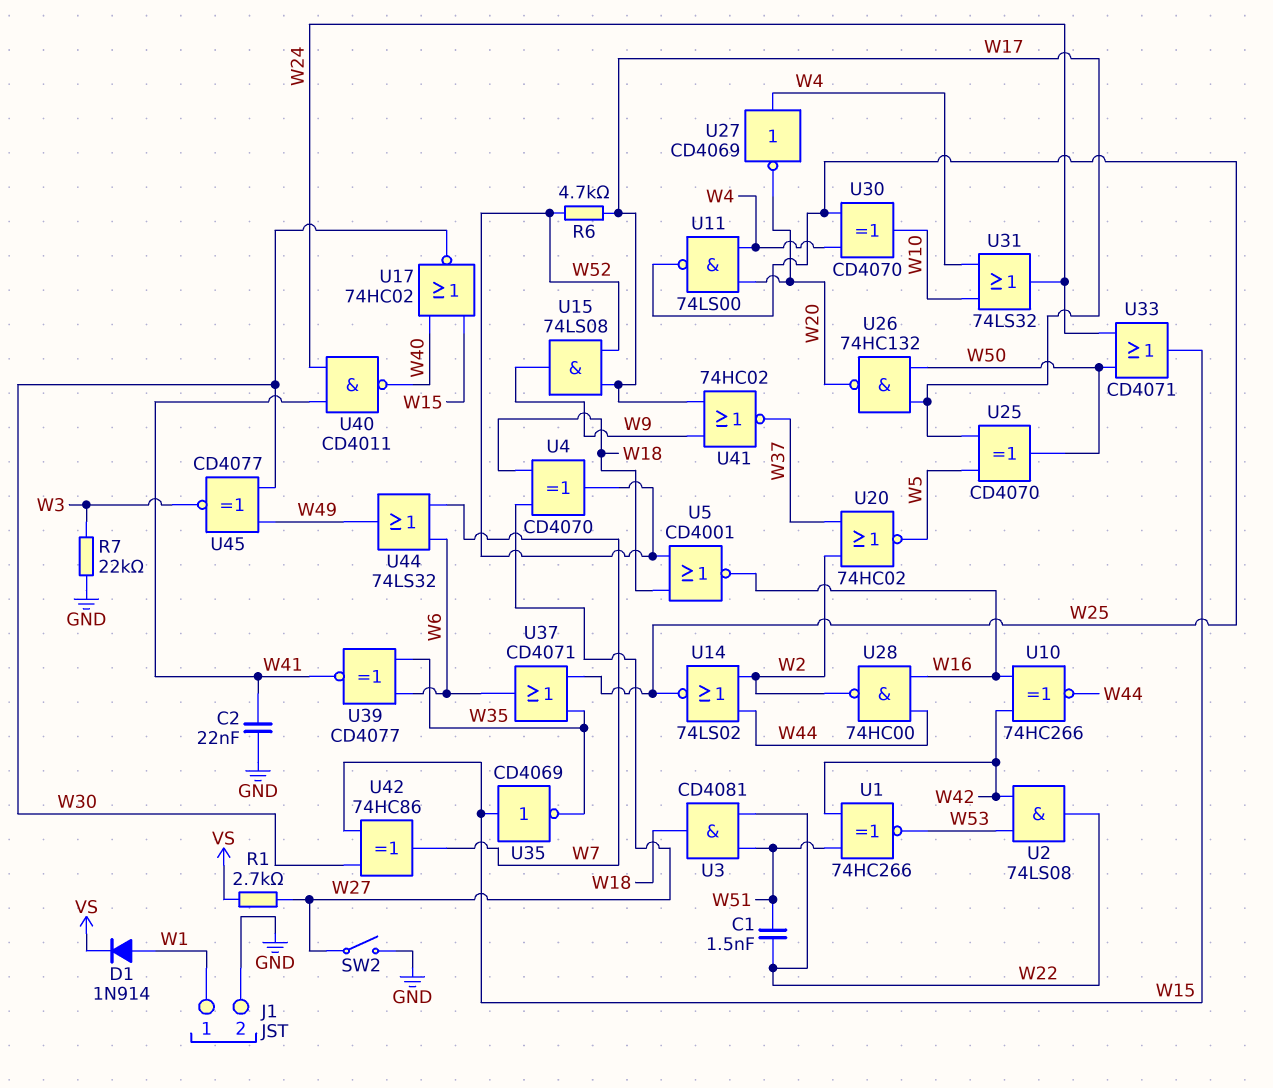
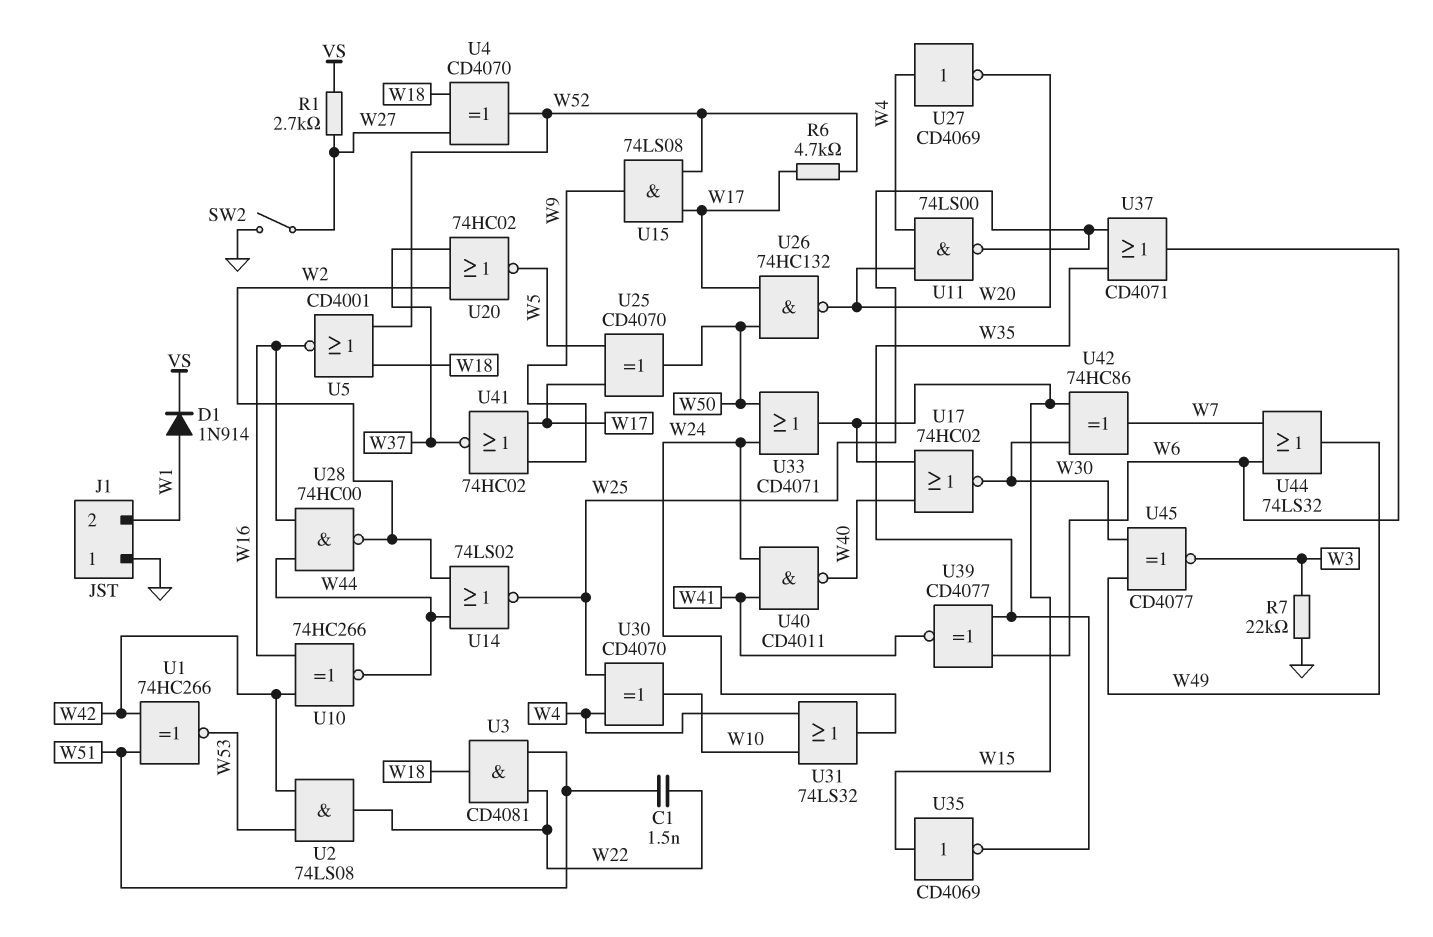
C2: 22nF (GND, W41) -> none
J1 pin 1: W1 -> GND
J1 pin 2: GND -> W1

